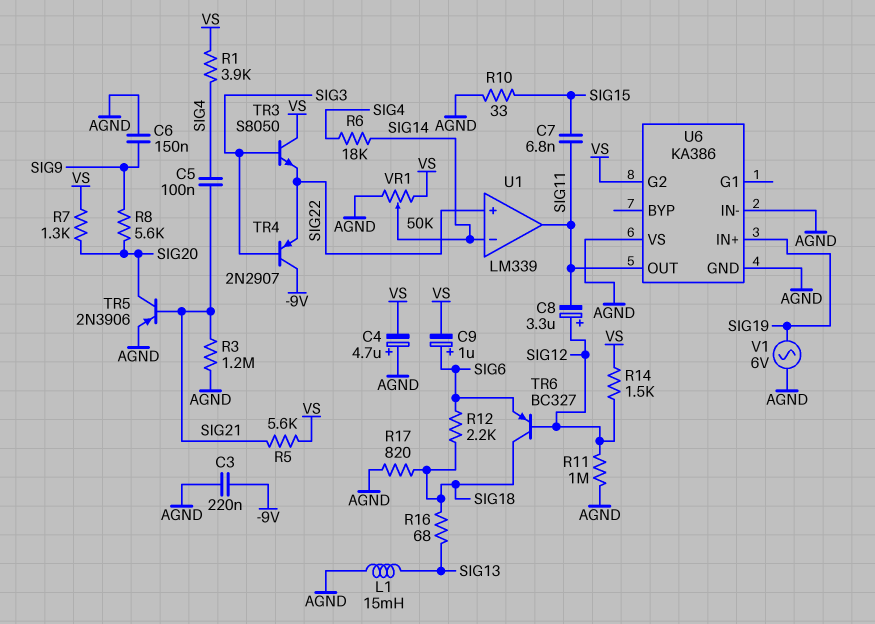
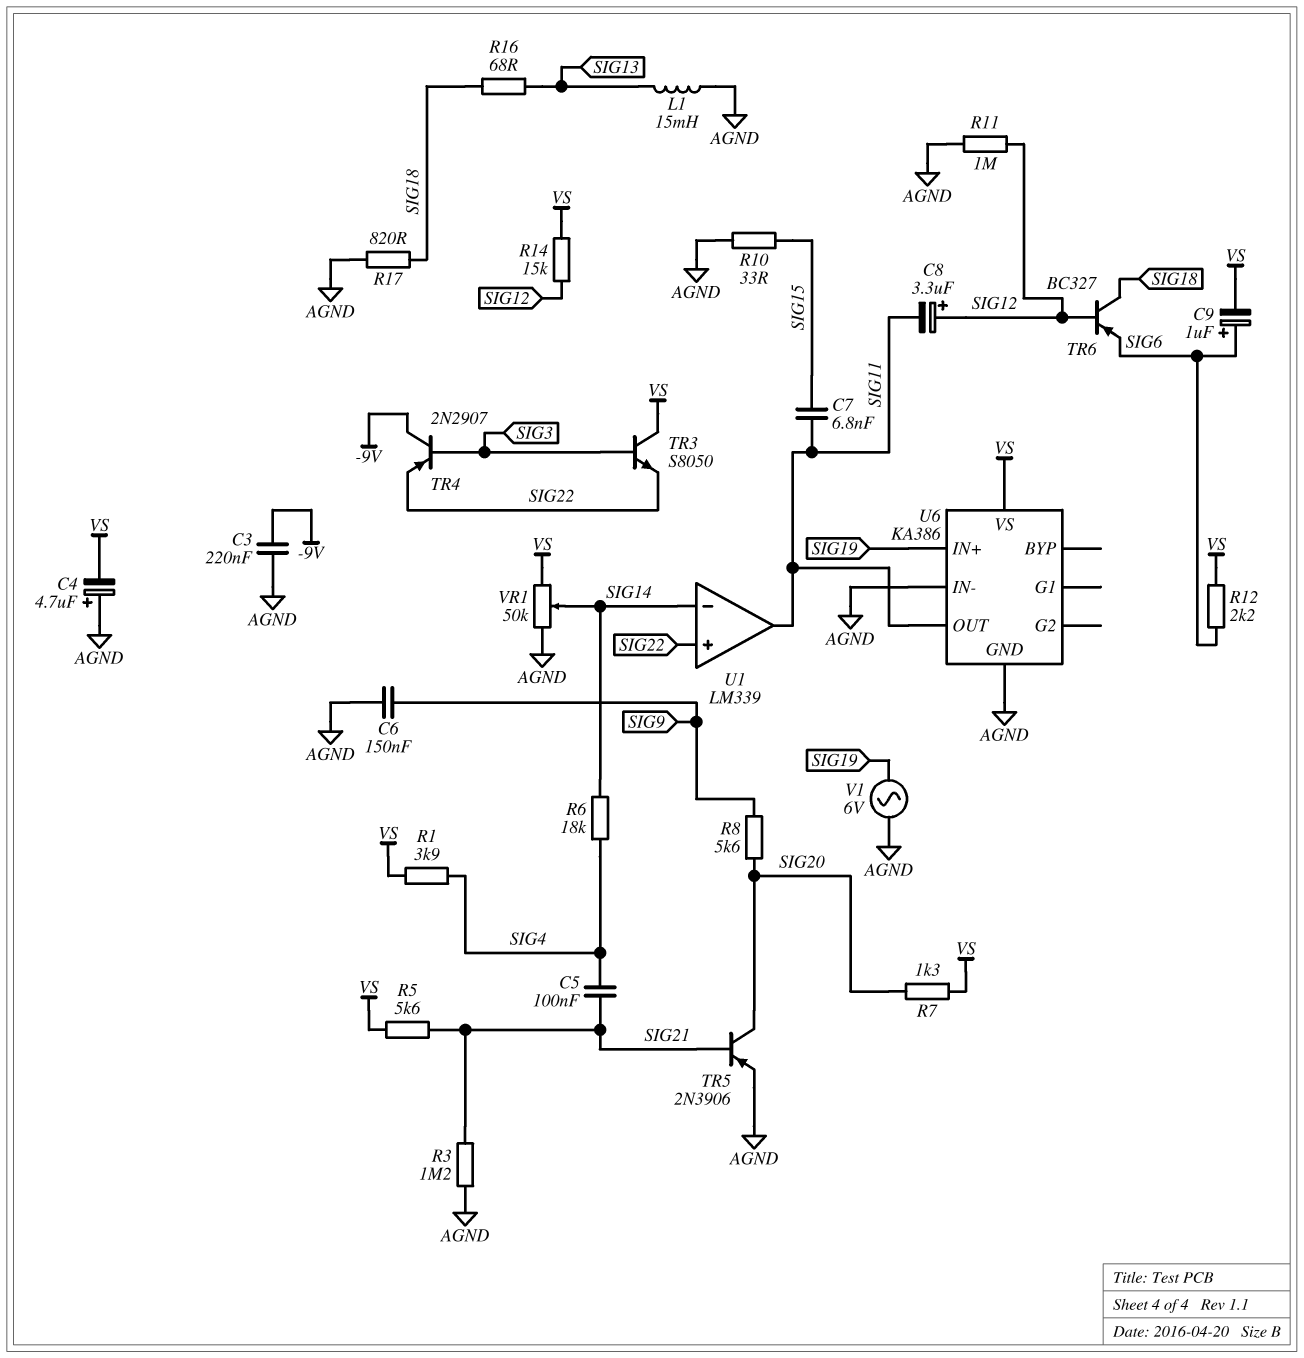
R12: 2.2k (SIG6, SIG18) -> 2.2k (SIG6, VS)
R14: 1.5k (SIG12, VS) -> 15k (SIG12, VS)
U6 pin G2: VS -> none
U6 pin VS: AGND -> VS

